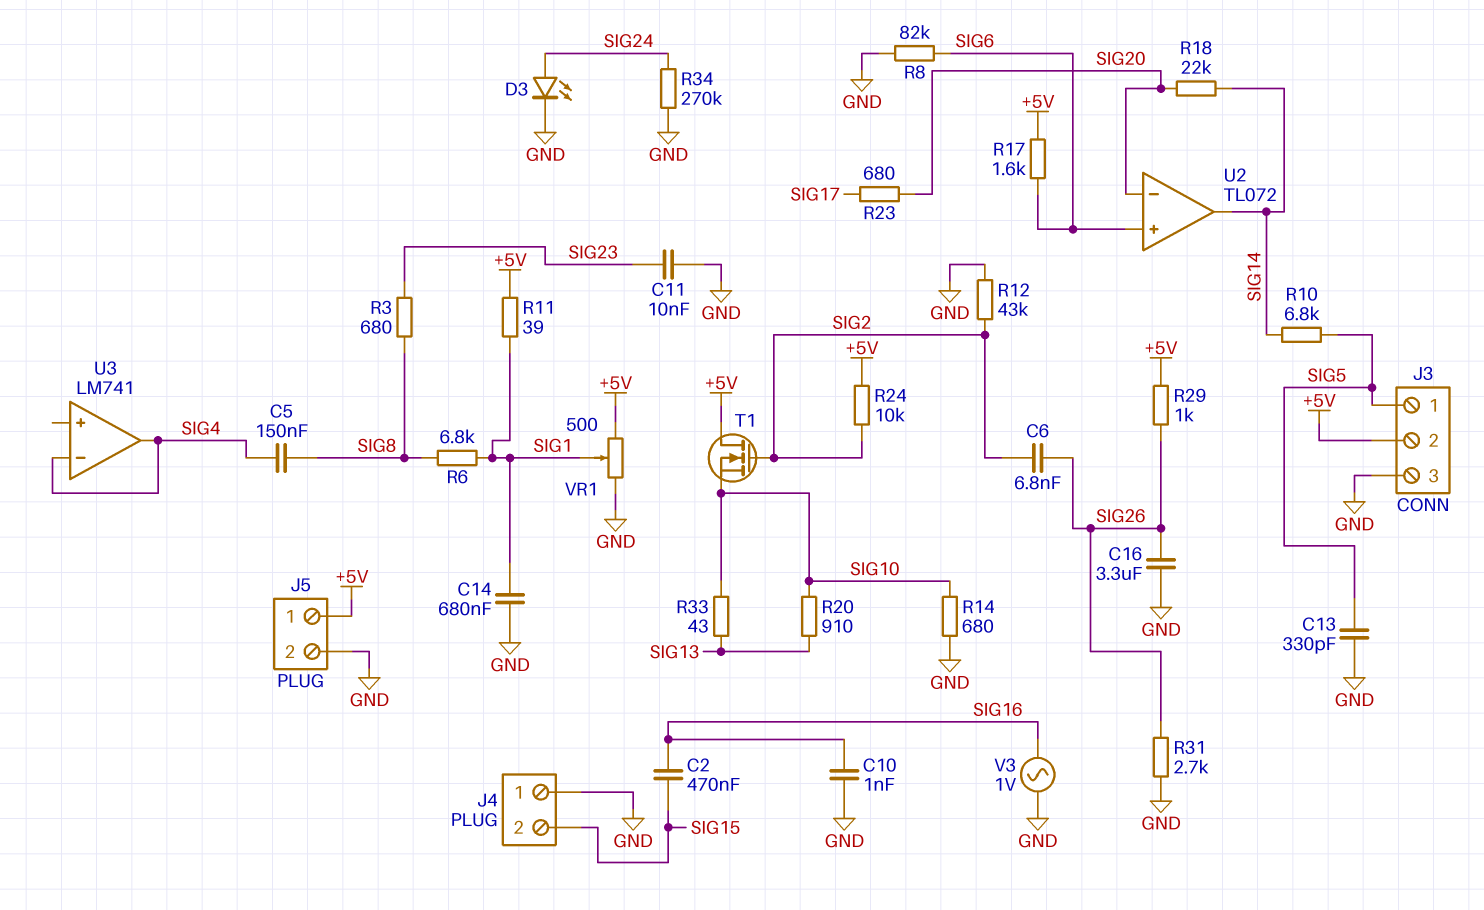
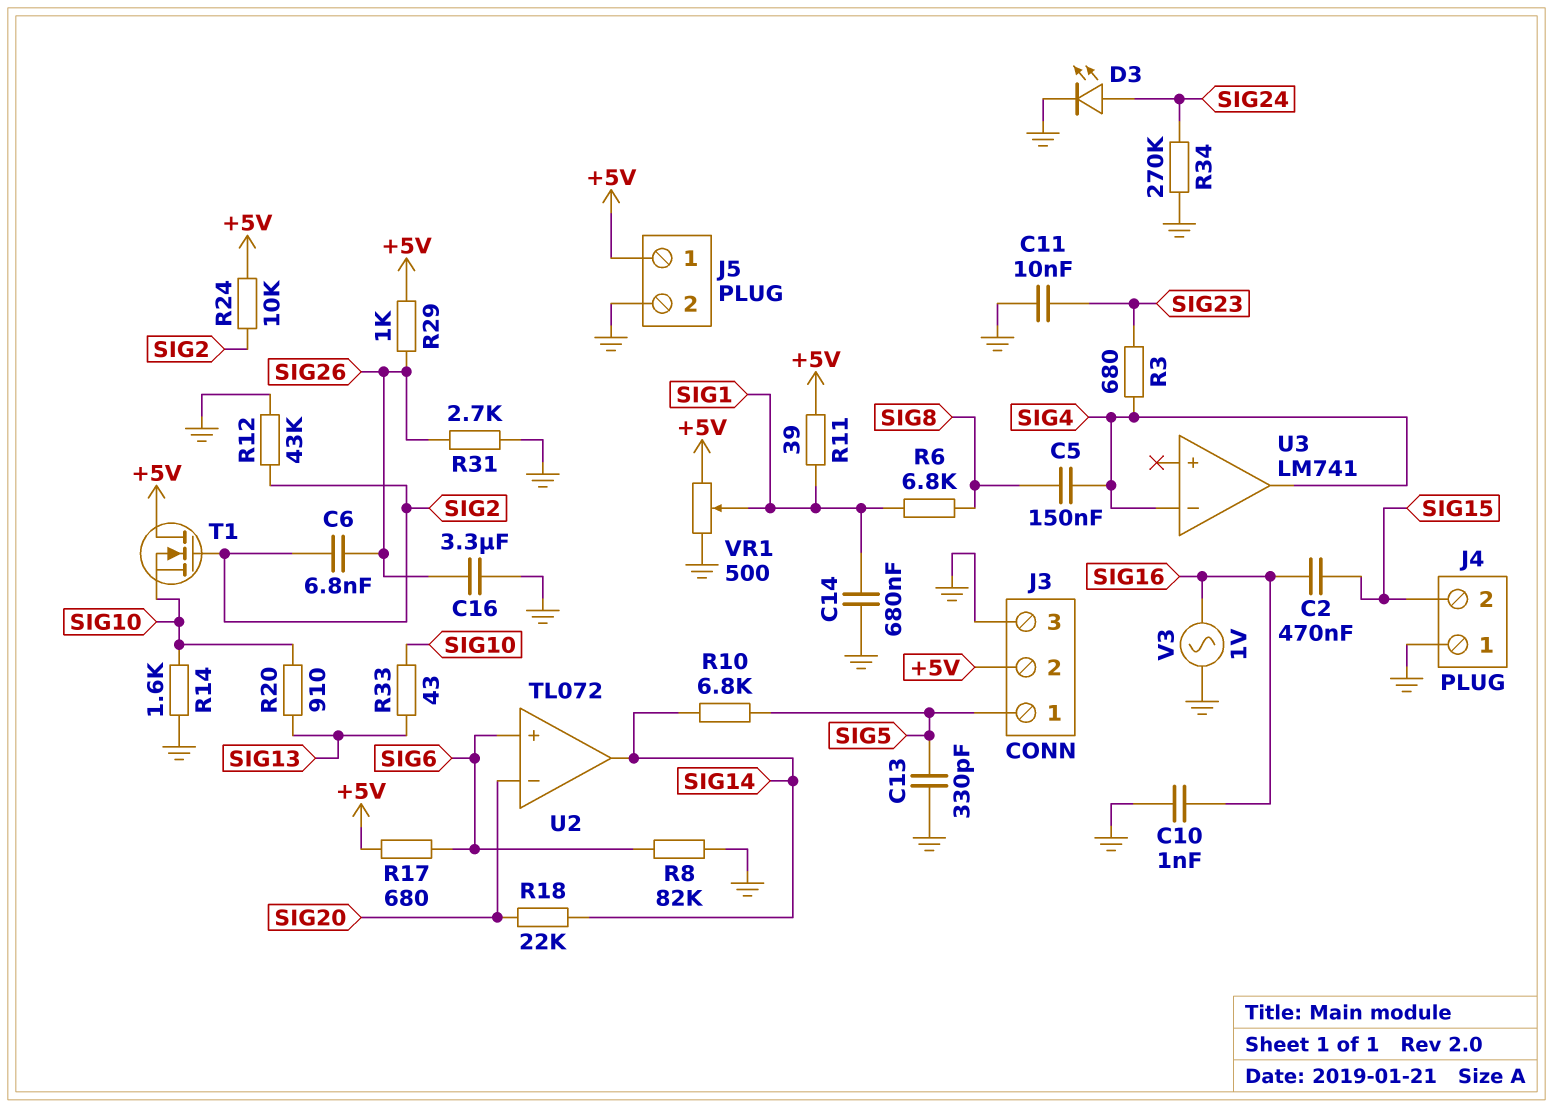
R3: 680 (SIG8, SIG23) -> 680 (SIG4, SIG23)
R14: 680 (GND, SIG10) -> 1.6k (GND, SIG10)
R17: 1.6k (+5V, SIG6) -> 680 (+5V, SIG6)
R23: 680 (SIG17, SIG20) -> none

